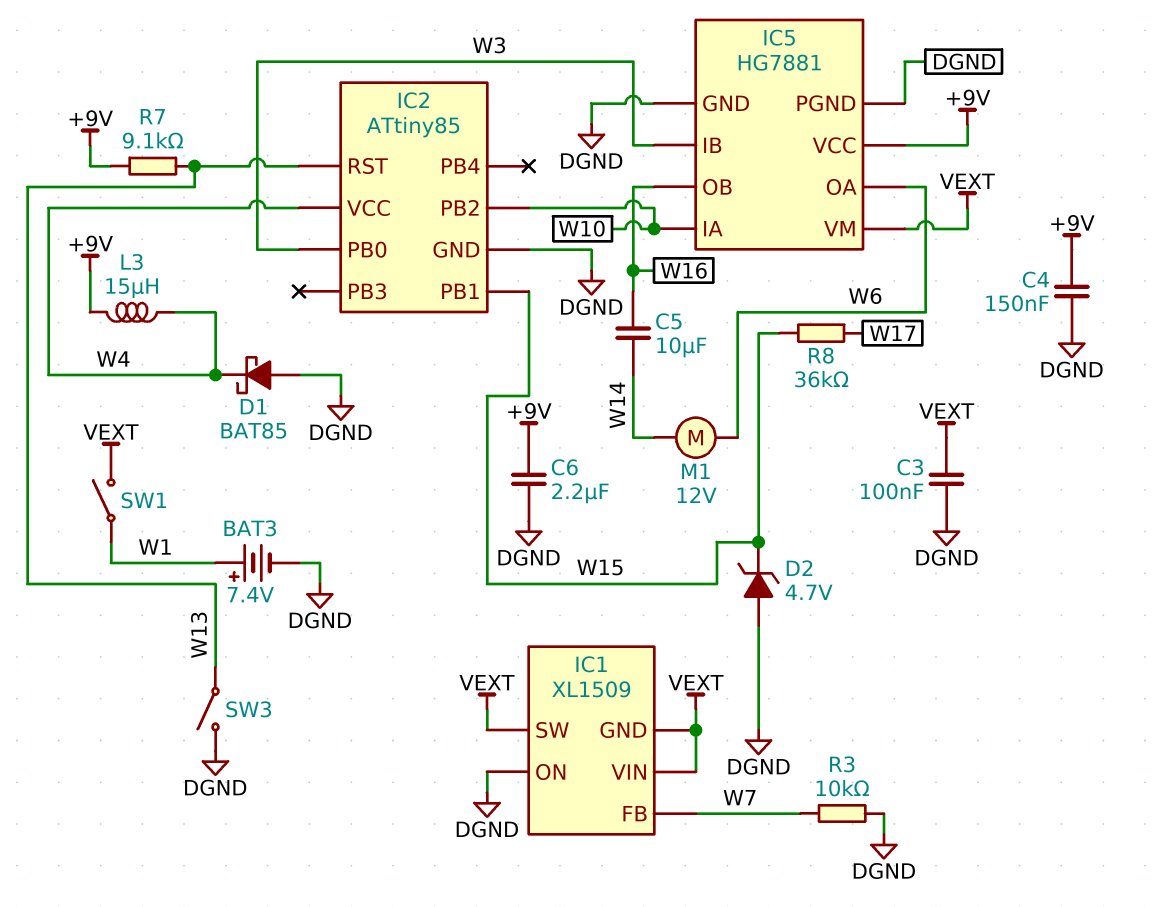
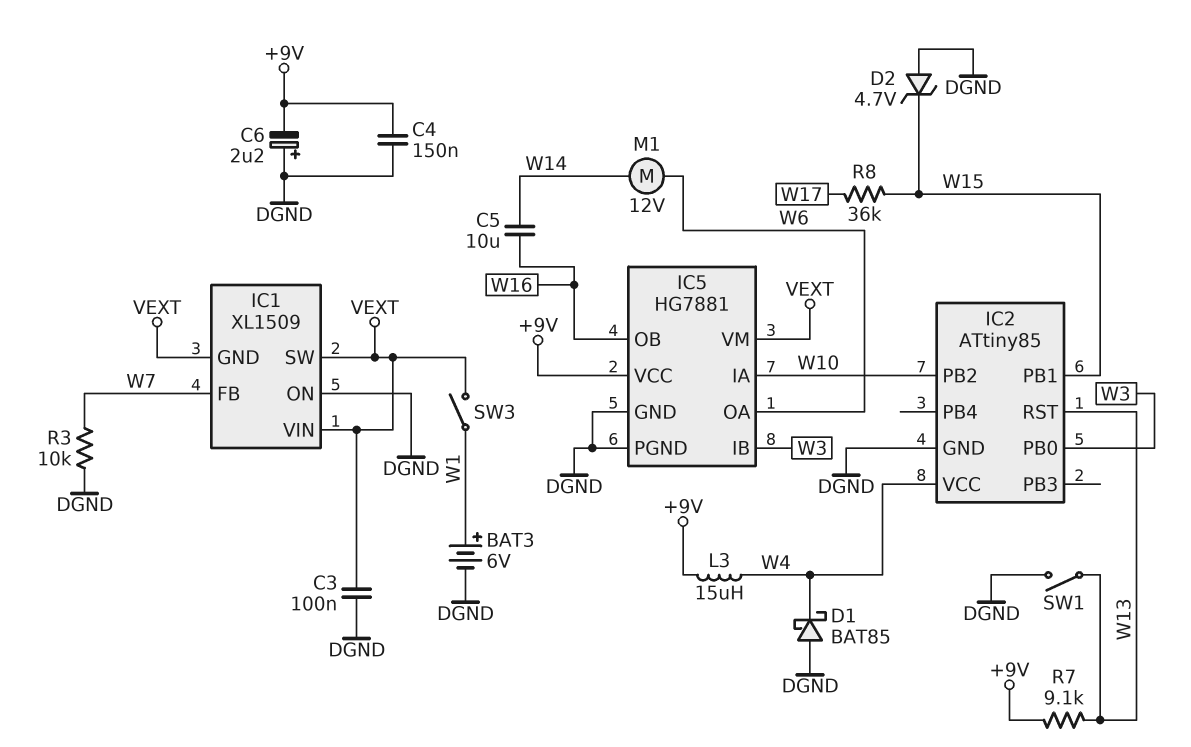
BAT3: 7.4V (plus W1, minus DGND) -> 6V (plus W1, minus DGND)
C6: 2.2uF (+9V, DGND) -> 2.2uF (plus DGND, minus +9V)
SW1: switch (VEXT, W1) -> switch (DGND, W13)
SW3: switch (DGND, W13) -> switch (VEXT, W1)

